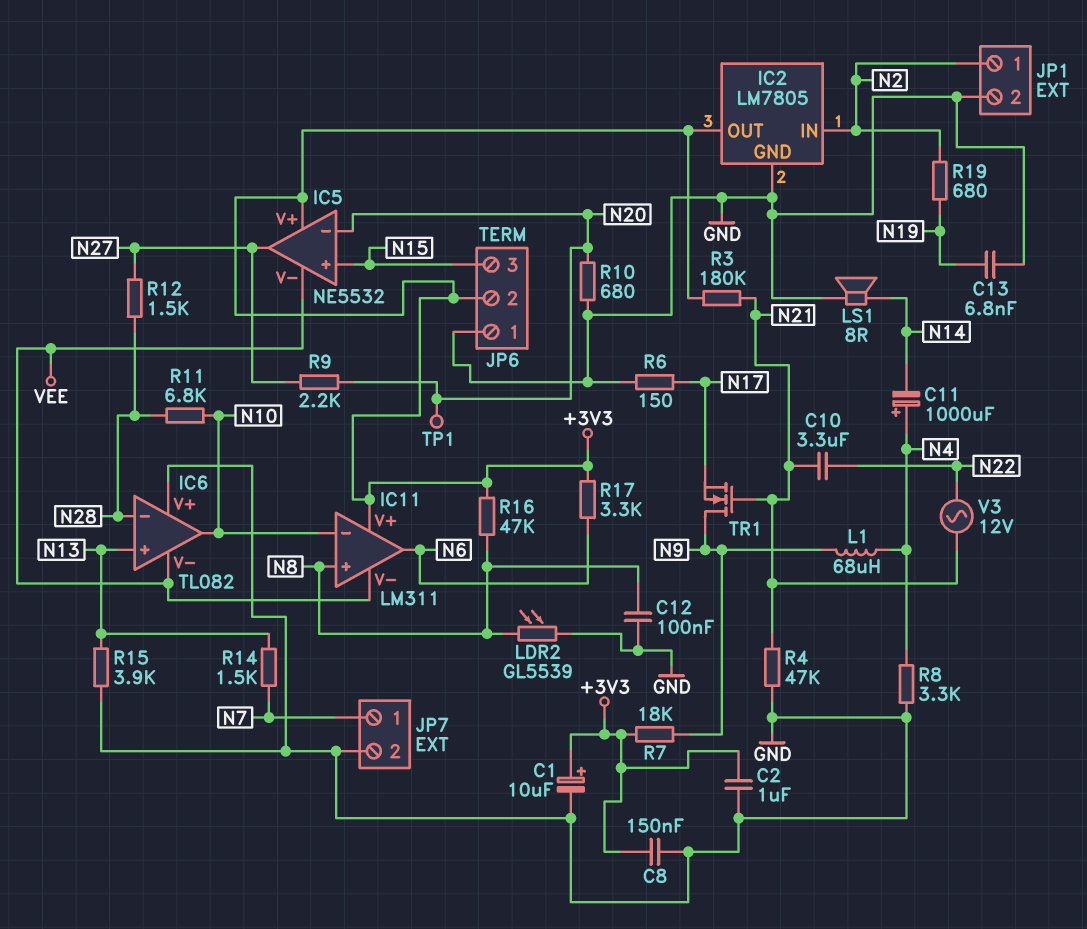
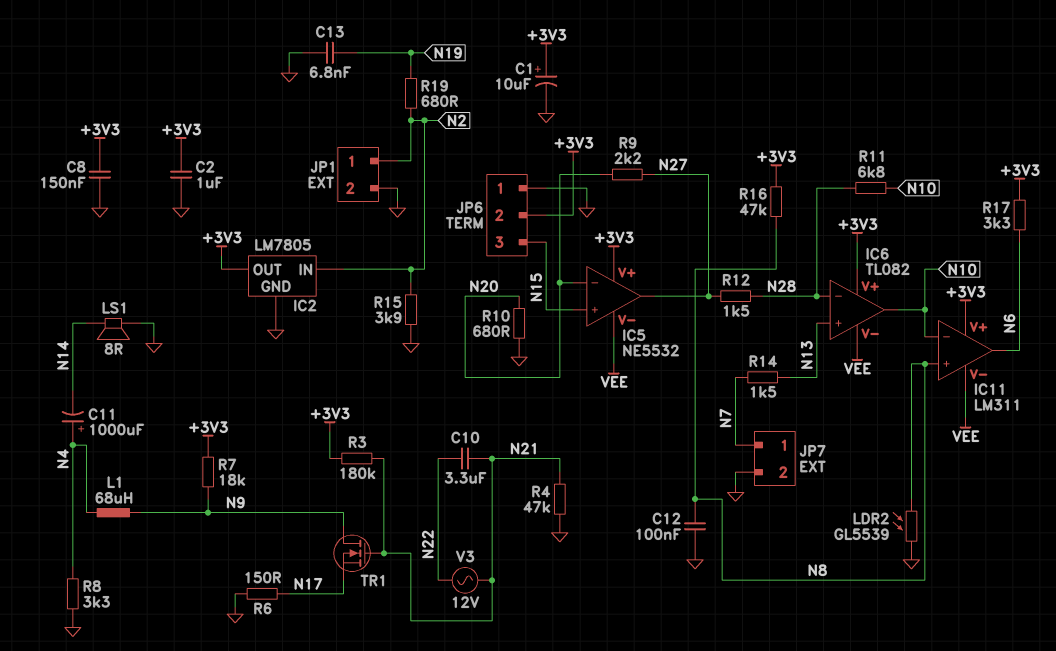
IC6 pin V+: GND -> +3V3
R15: 3.9k (GND, N13) -> 3.9k (GND, N2)
TP1: test point (N20) -> none

